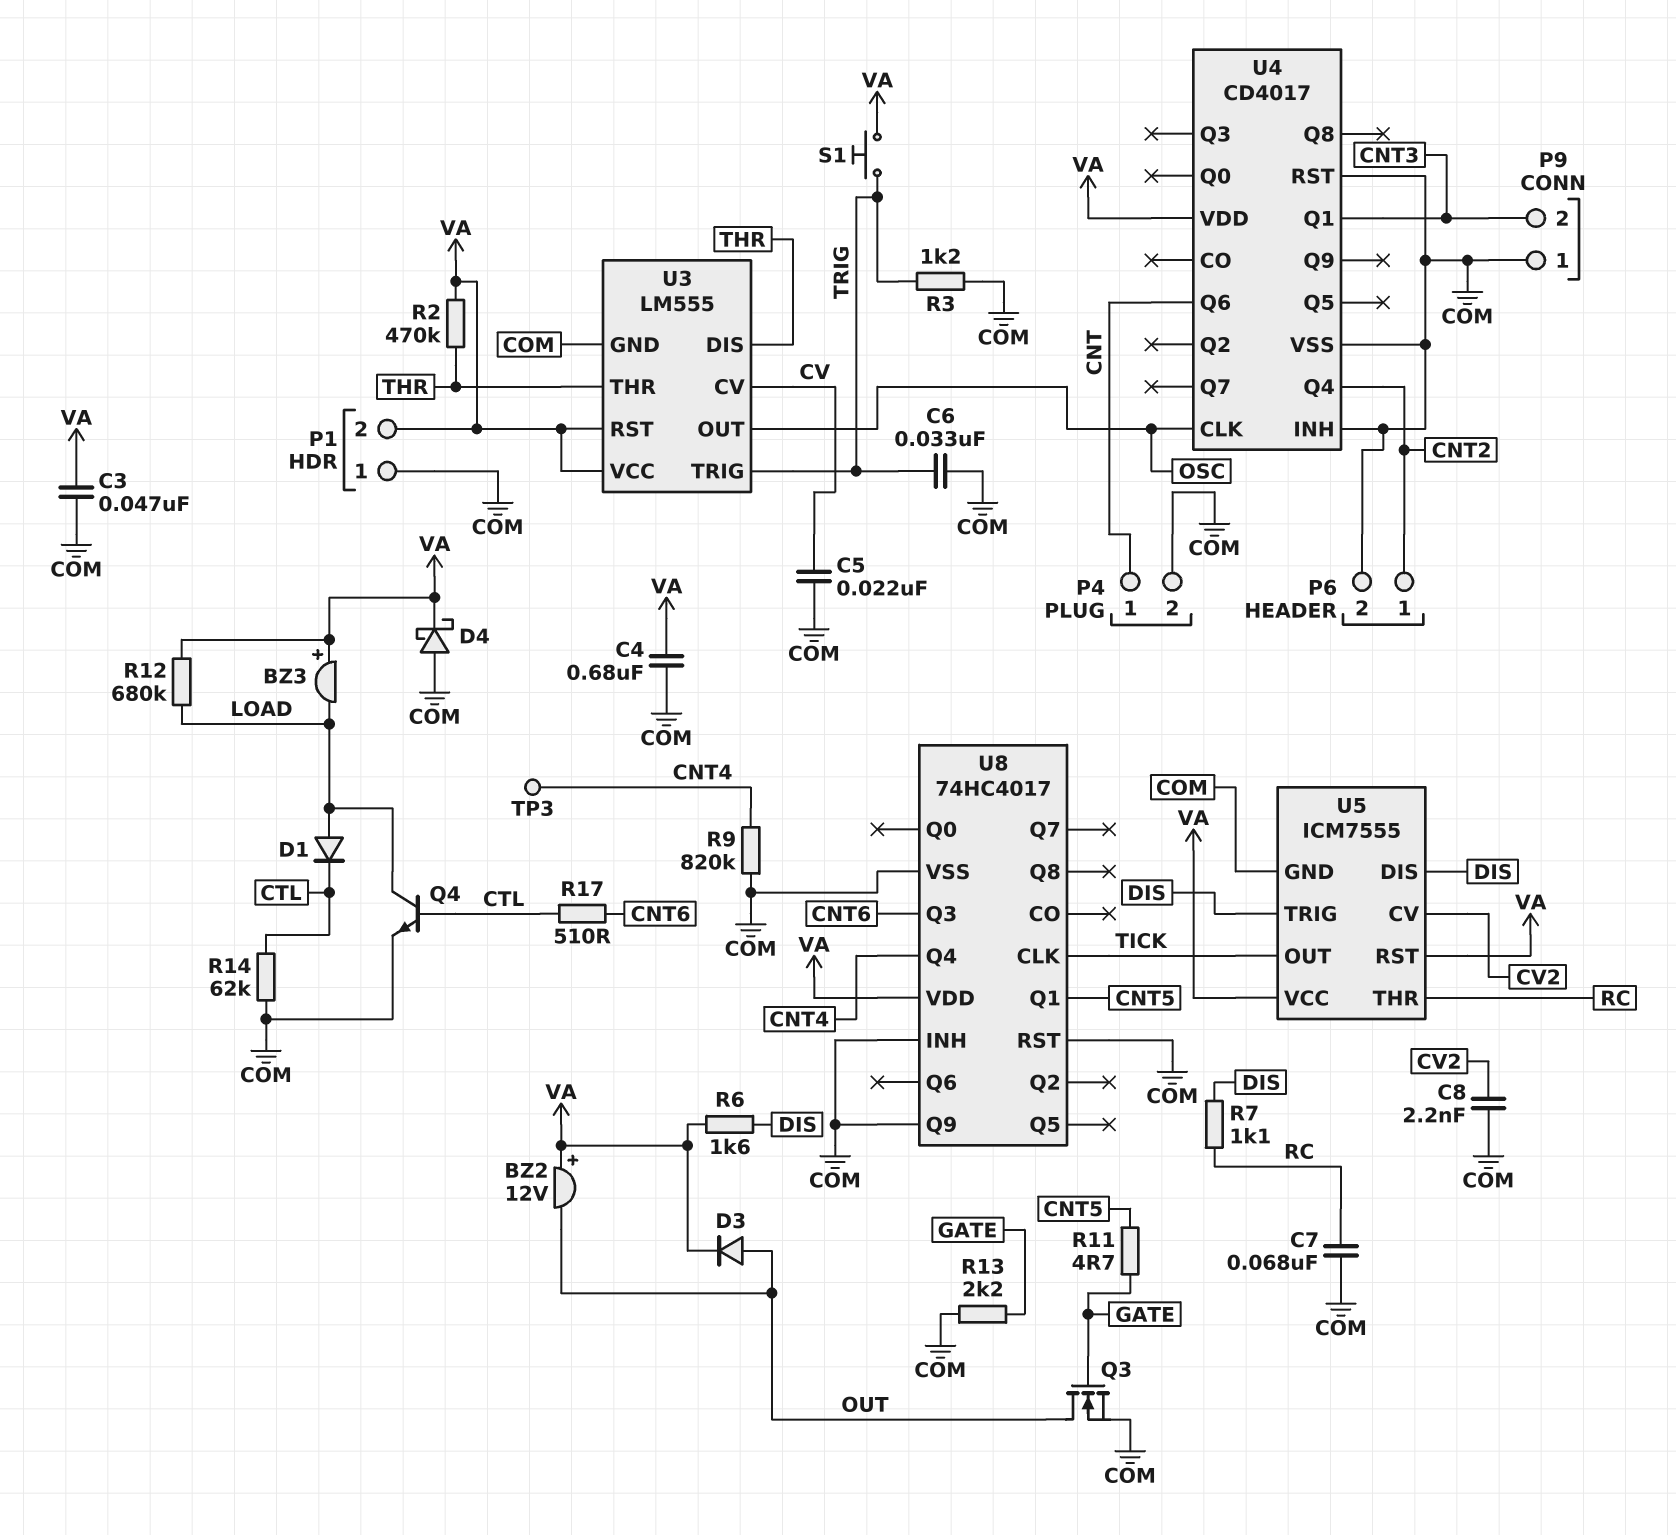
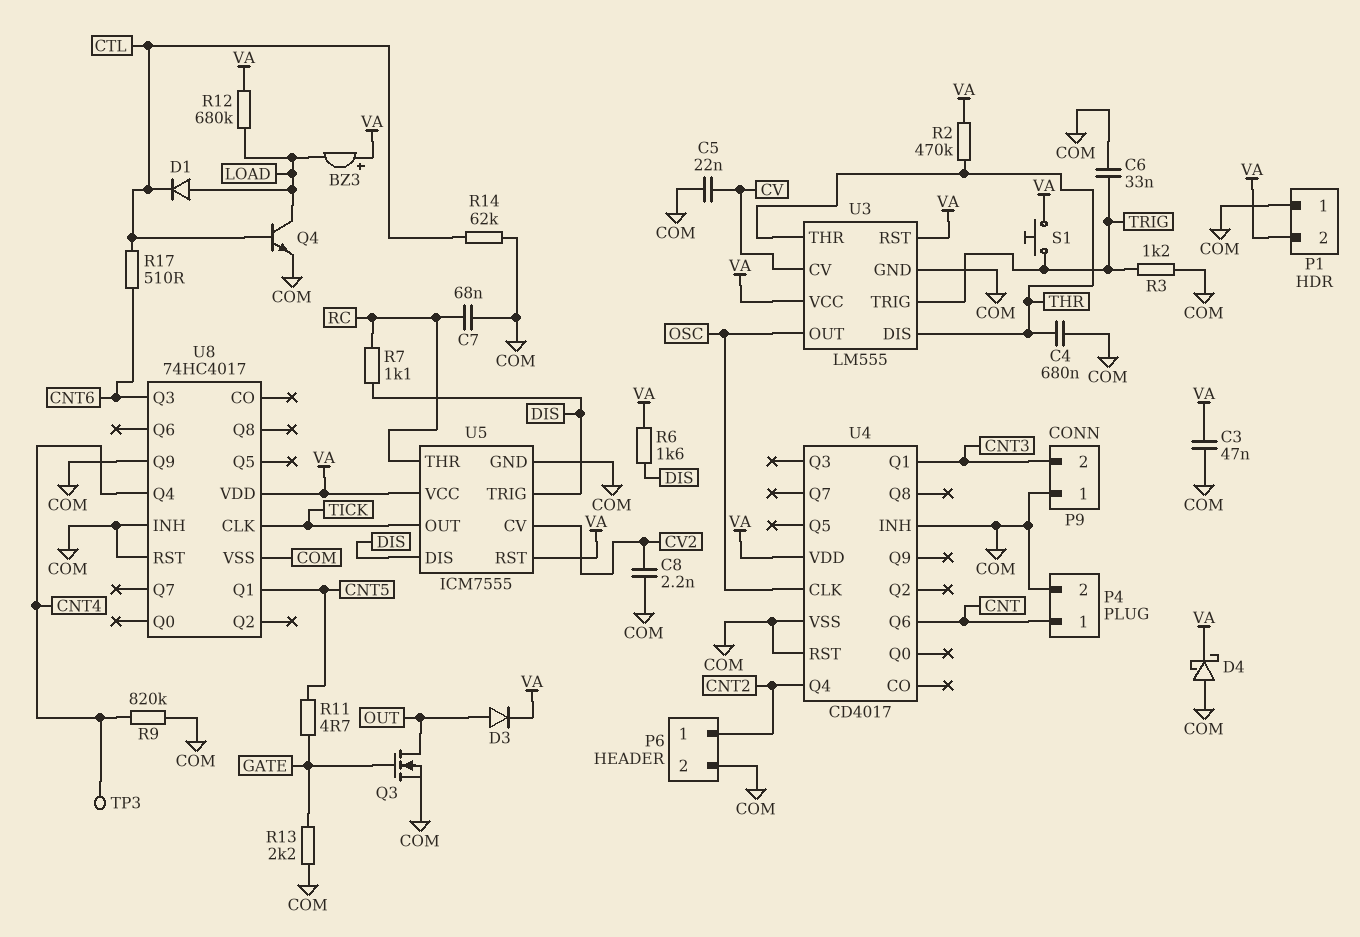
BZ2: buzzer 12V (plus VA, minus OUT) -> none
C4: 680nF (COM, VA) -> 680nF (COM, THR)

